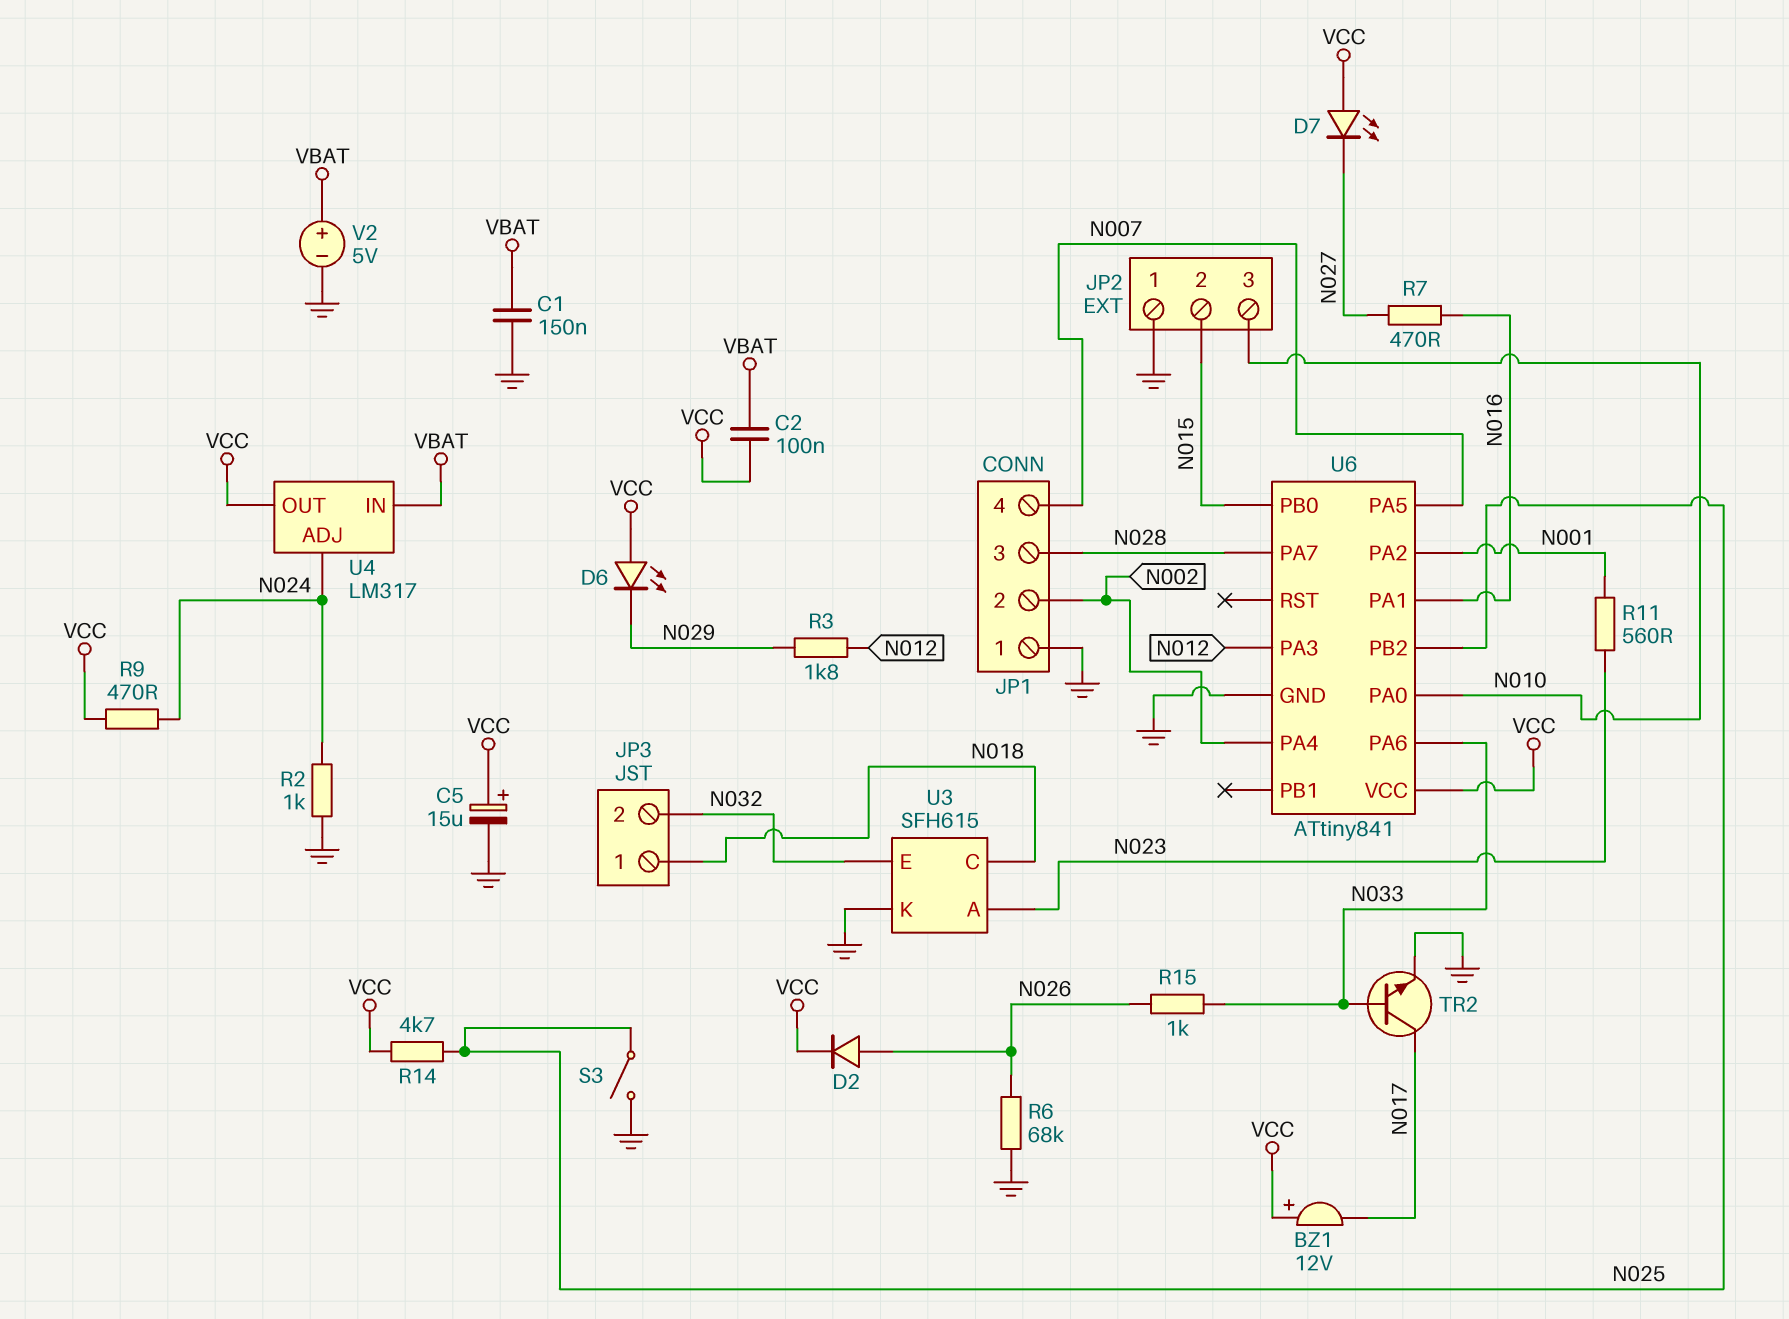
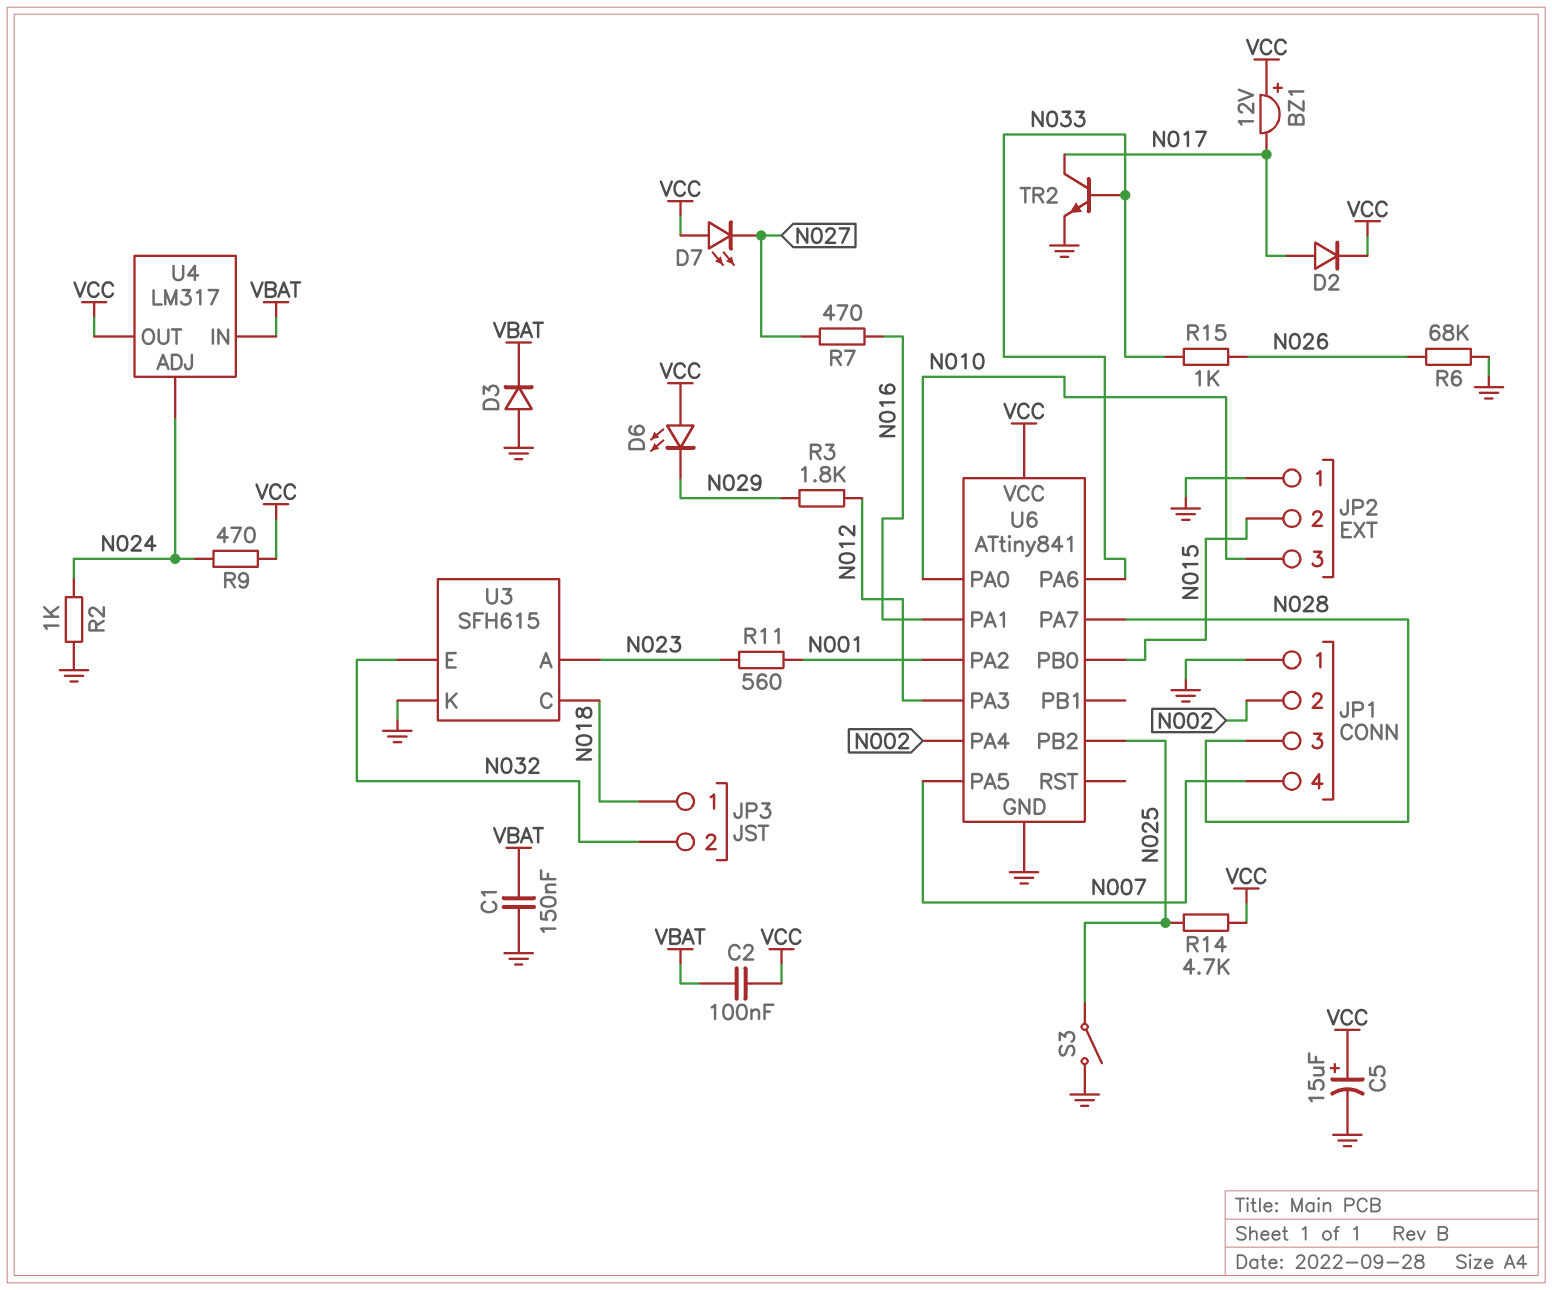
D2: diode (A N026, K VCC) -> diode (A N017, K VCC)
D3: none -> diode (A GND, K VBAT)
V2: 5V (plus VBAT, minus GND) -> none

